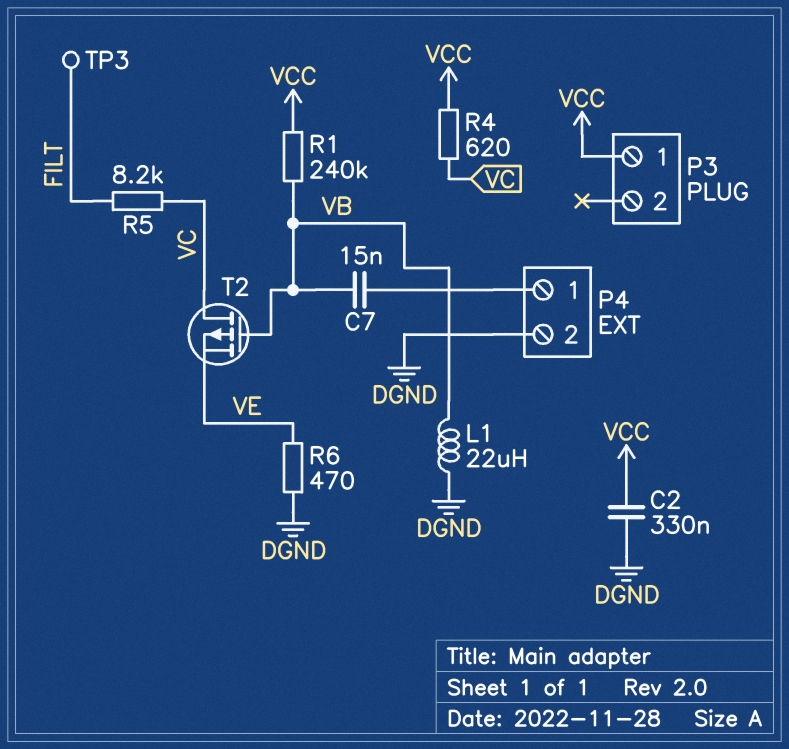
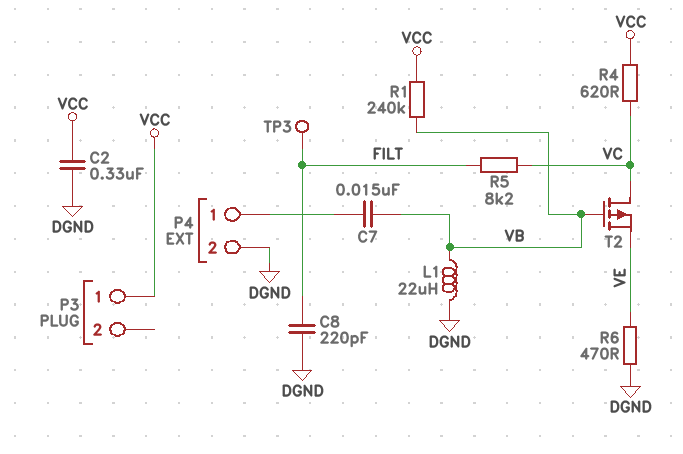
C8: none -> 220pF (DGND, FILT)

